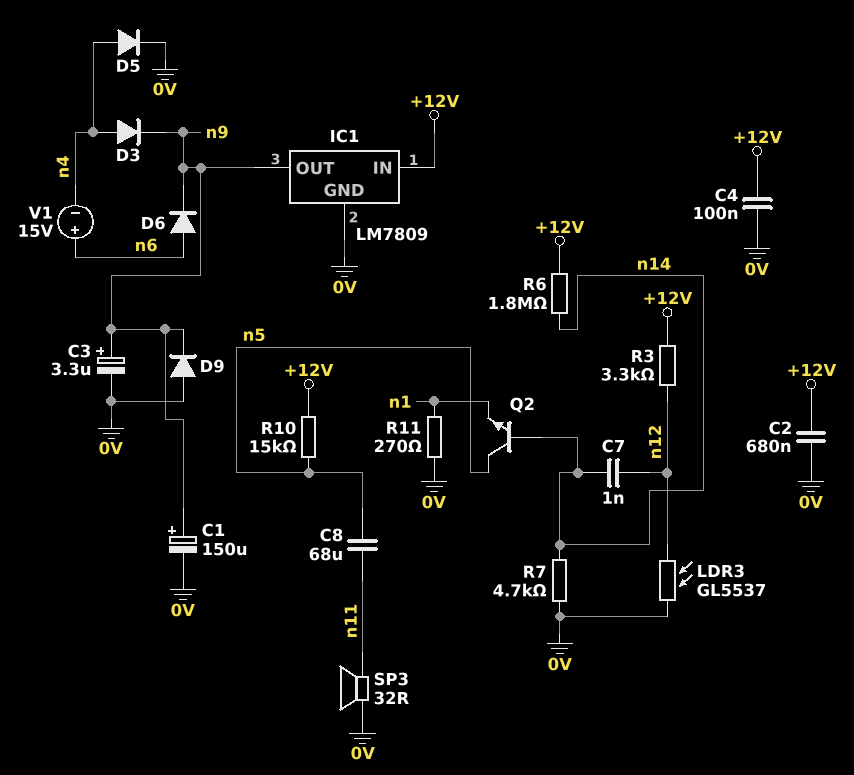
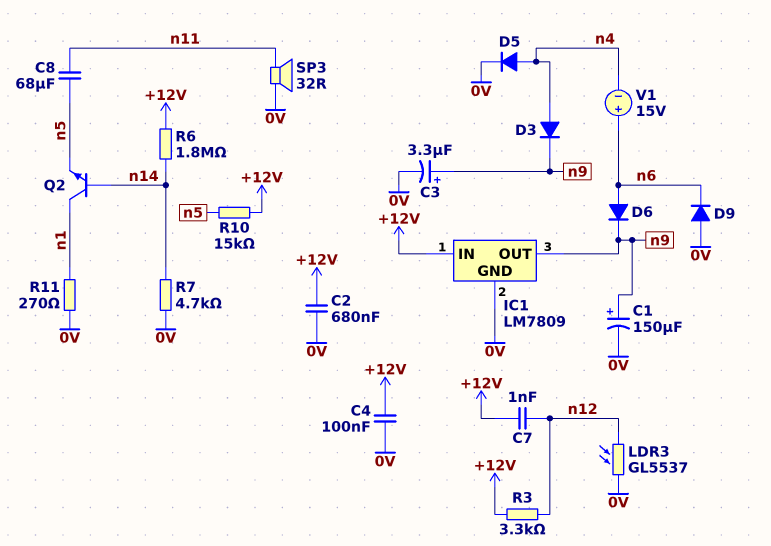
C7: 1nF (n12, n14) -> 1nF (+12V, n12)
D9: diode (A 0V, K n9) -> diode (A 0V, K n6)
Q2: NPN (B n14, C n5, E n1) -> NPN (B n14, C n1, E n5)

